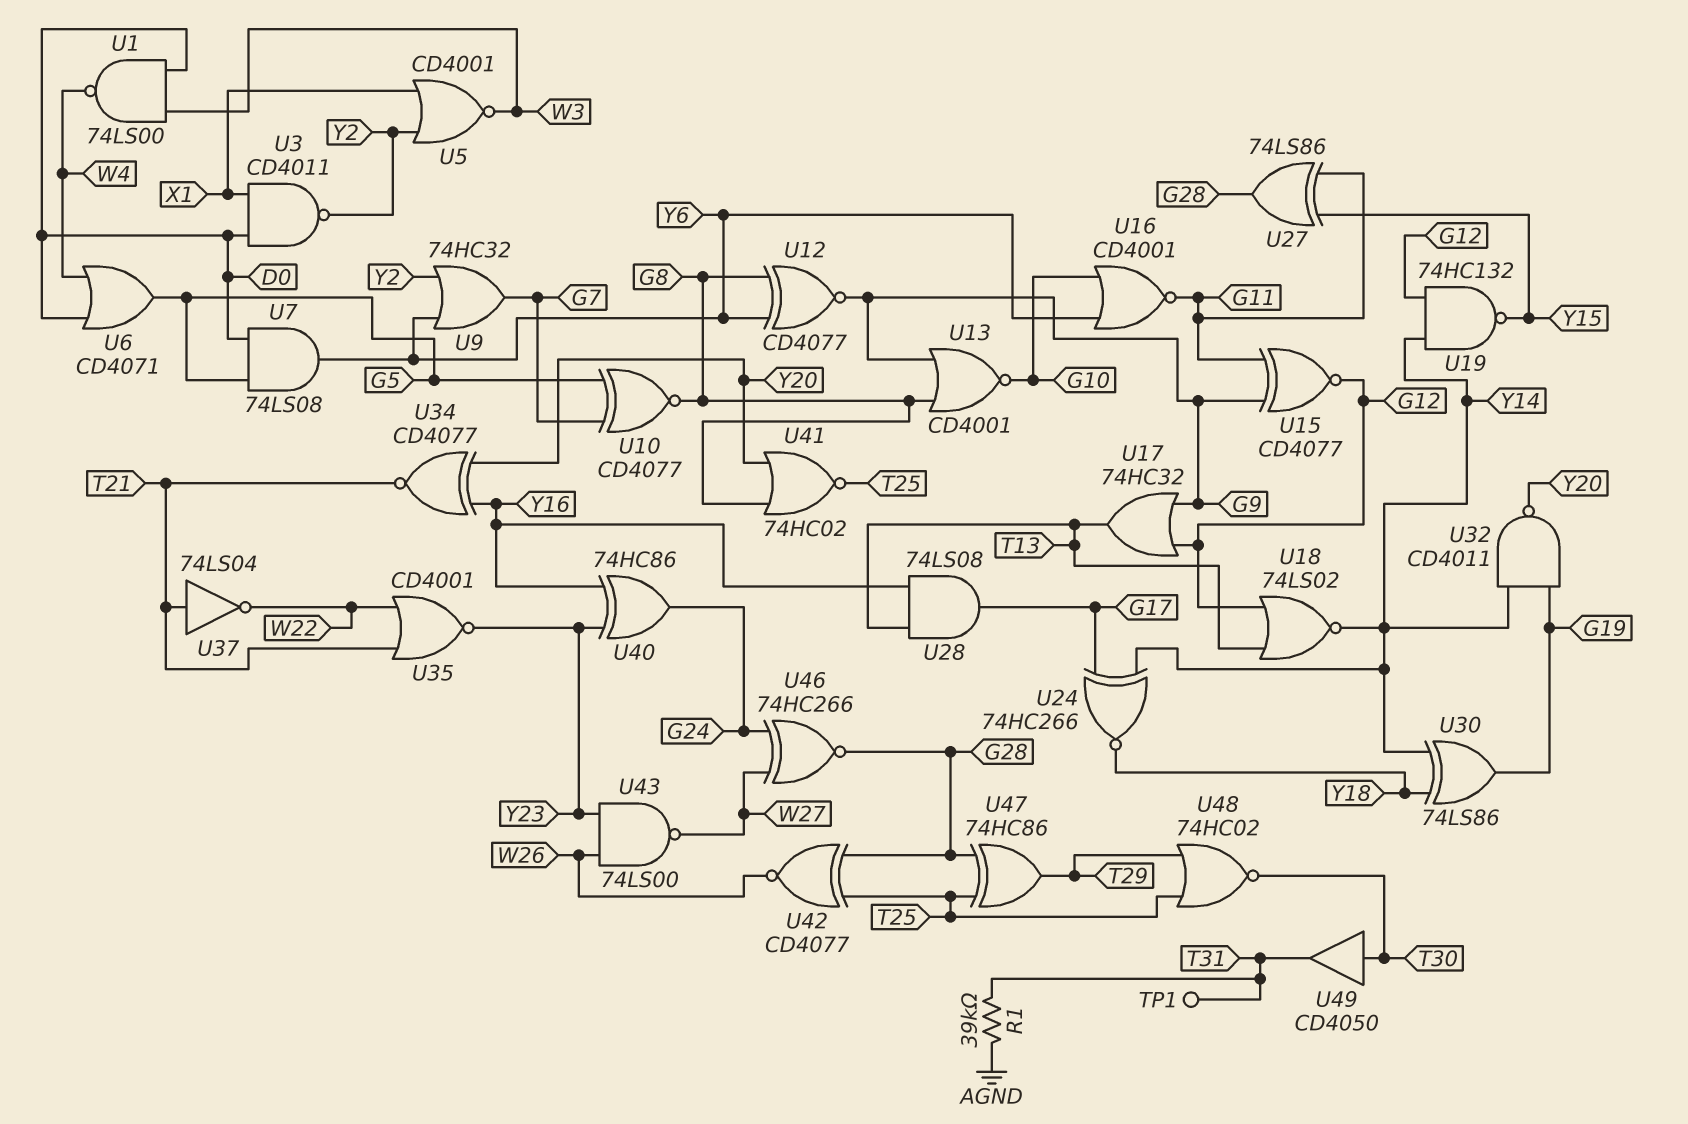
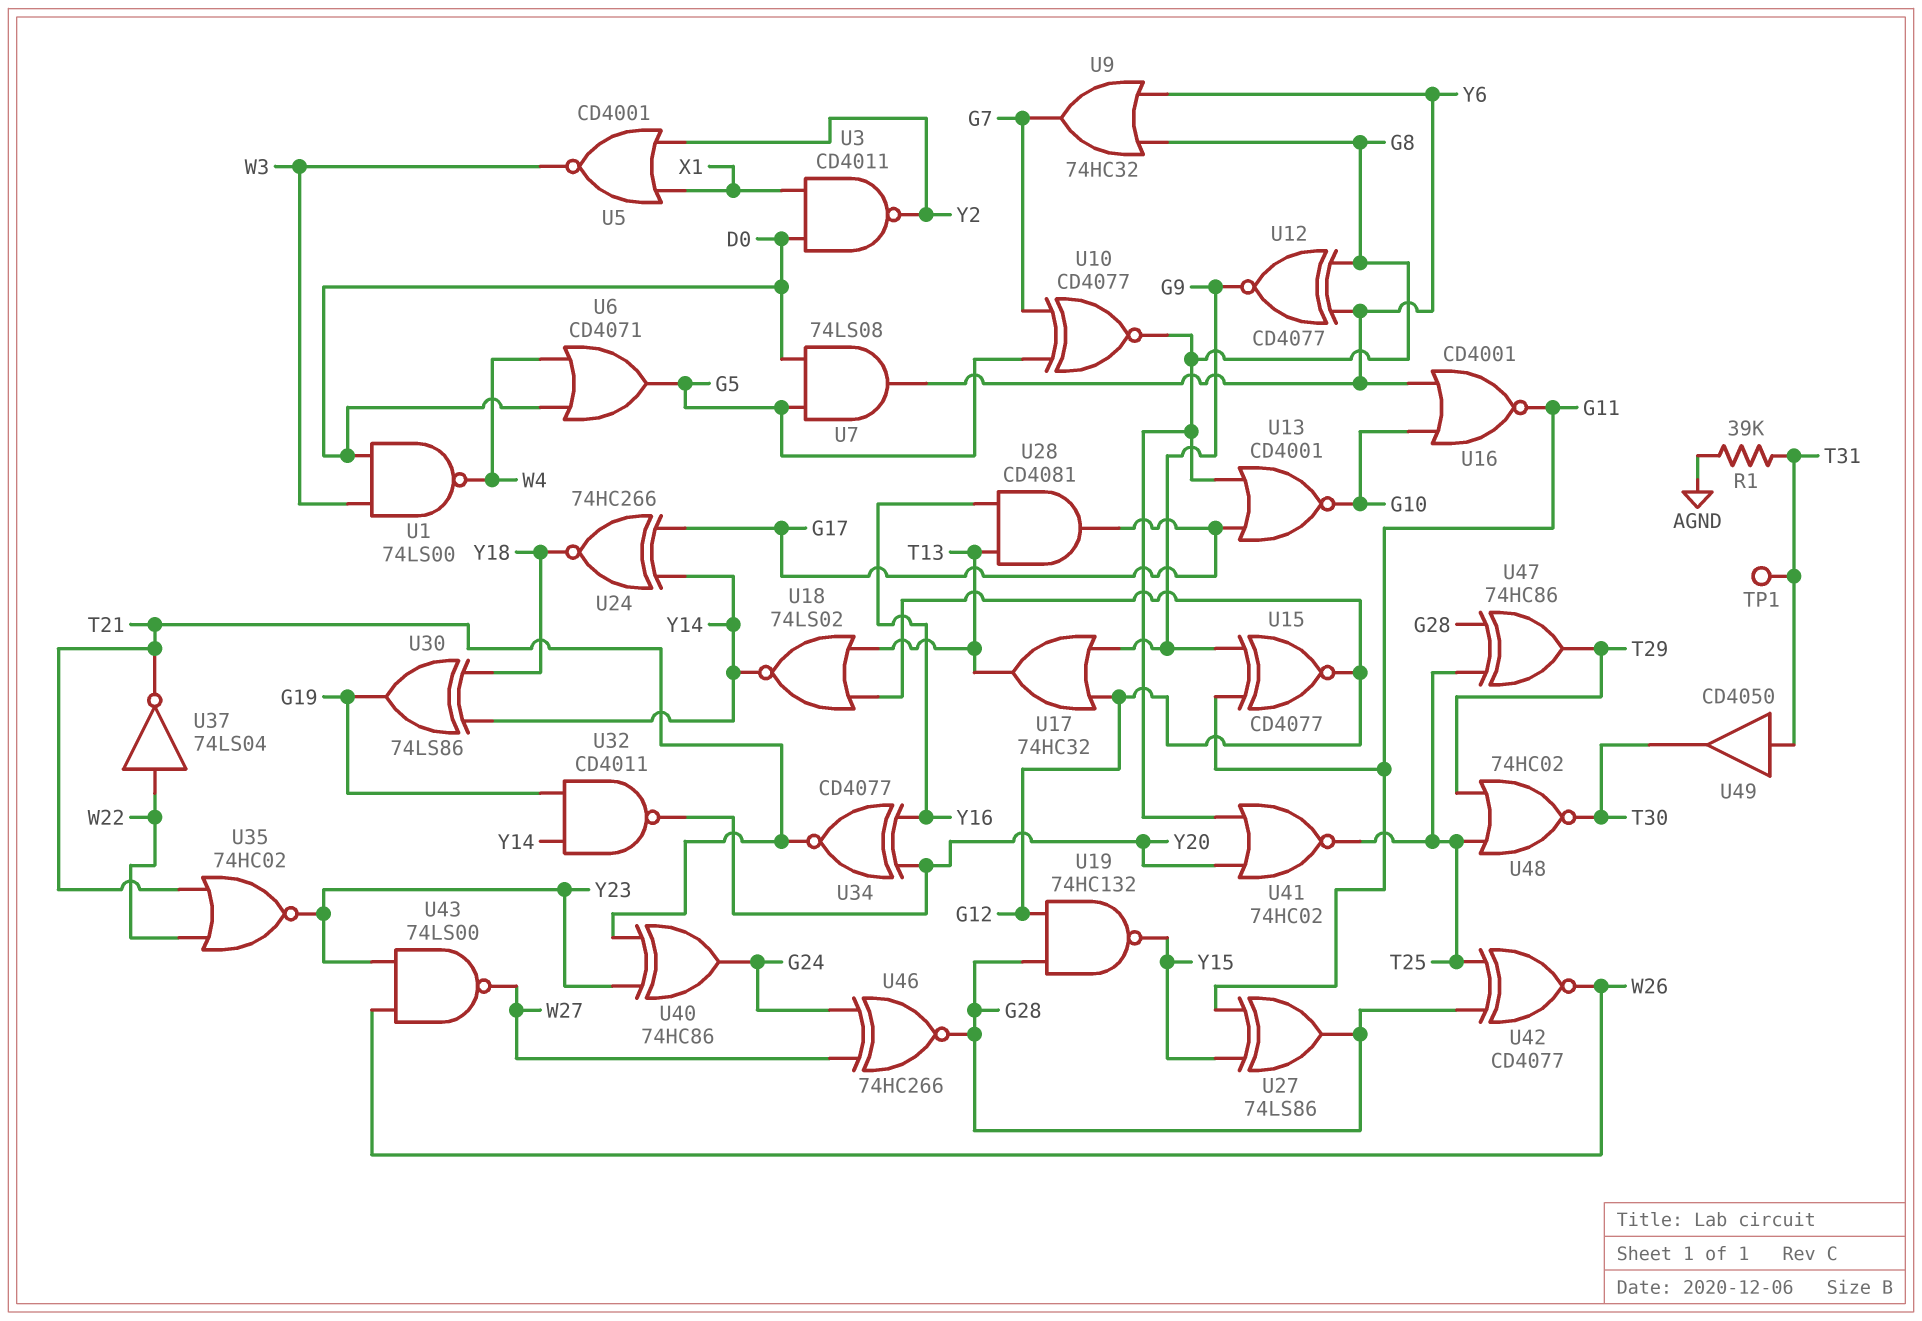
U9: OR 74HC32 (in Y2, in Y6, out G7) -> OR 74HC32 (in G8, in Y6, out G7)
U13: NOR CD4001 (in G8, in G9, out G10) -> NOR CD4001 (in G8, in G17, out G10)
U19: NAND 74HC132 (in G12, in Y14, out Y15) -> NAND 74HC132 (in G12, in G28, out Y15)
U28: AND 74LS08 (in T13, in Y16, out G17) -> AND CD4081 (in T13, in Y16, out G17)
U35: NOR CD4001 (in T21, in W22, out Y23) -> NOR 74HC02 (in T21, in W22, out Y23)
U37: NOT 74LS04 (in T21, out W22) -> NOT 74LS04 (in W22, out T21)
U40: XOR 74HC86 (in Y16, in Y23, out G24) -> XOR 74HC86 (in T21, in Y23, out G24)
U49: buffer CD4050 (in T30, out T31) -> buffer CD4050 (in T31, out T30)

